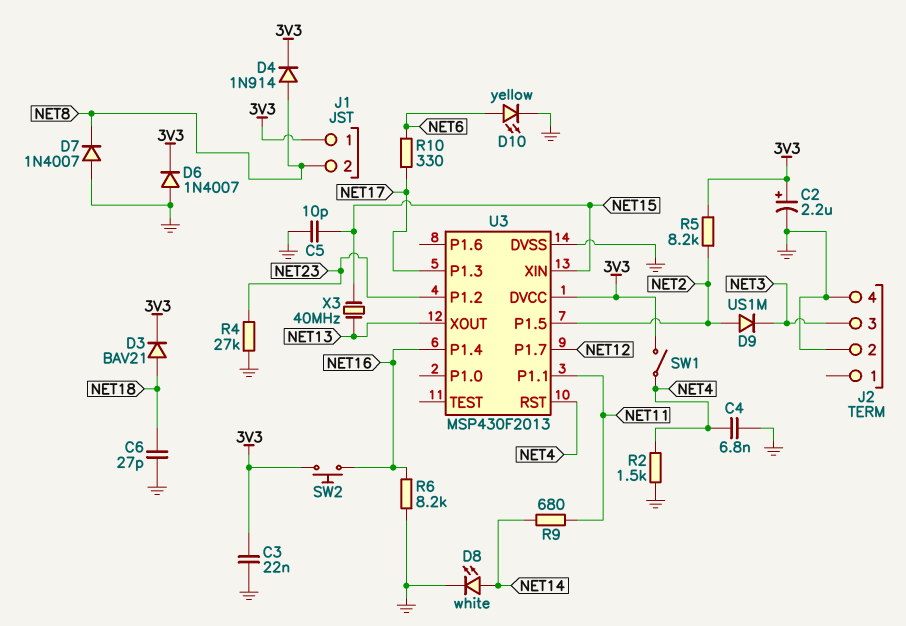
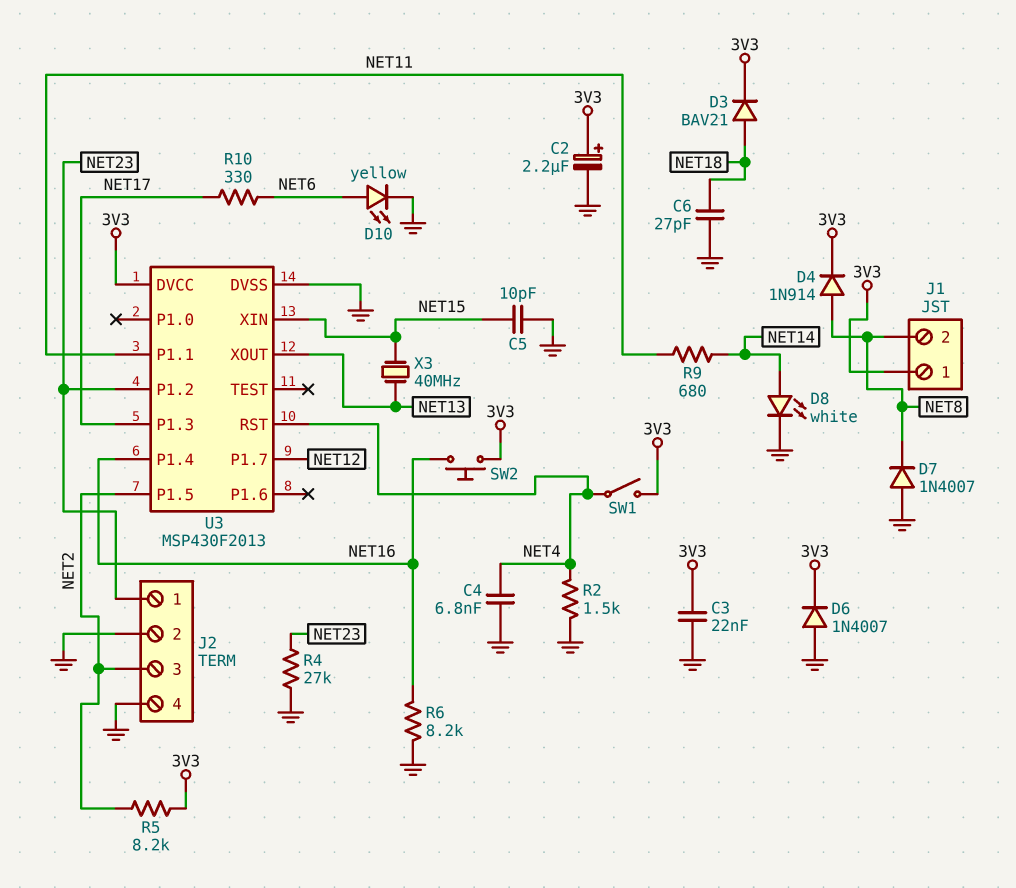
D9: diode US1M (A NET2, K NET3) -> none
J2 pin 1: none -> NET23
J2 pin 3: NET3 -> NET2

